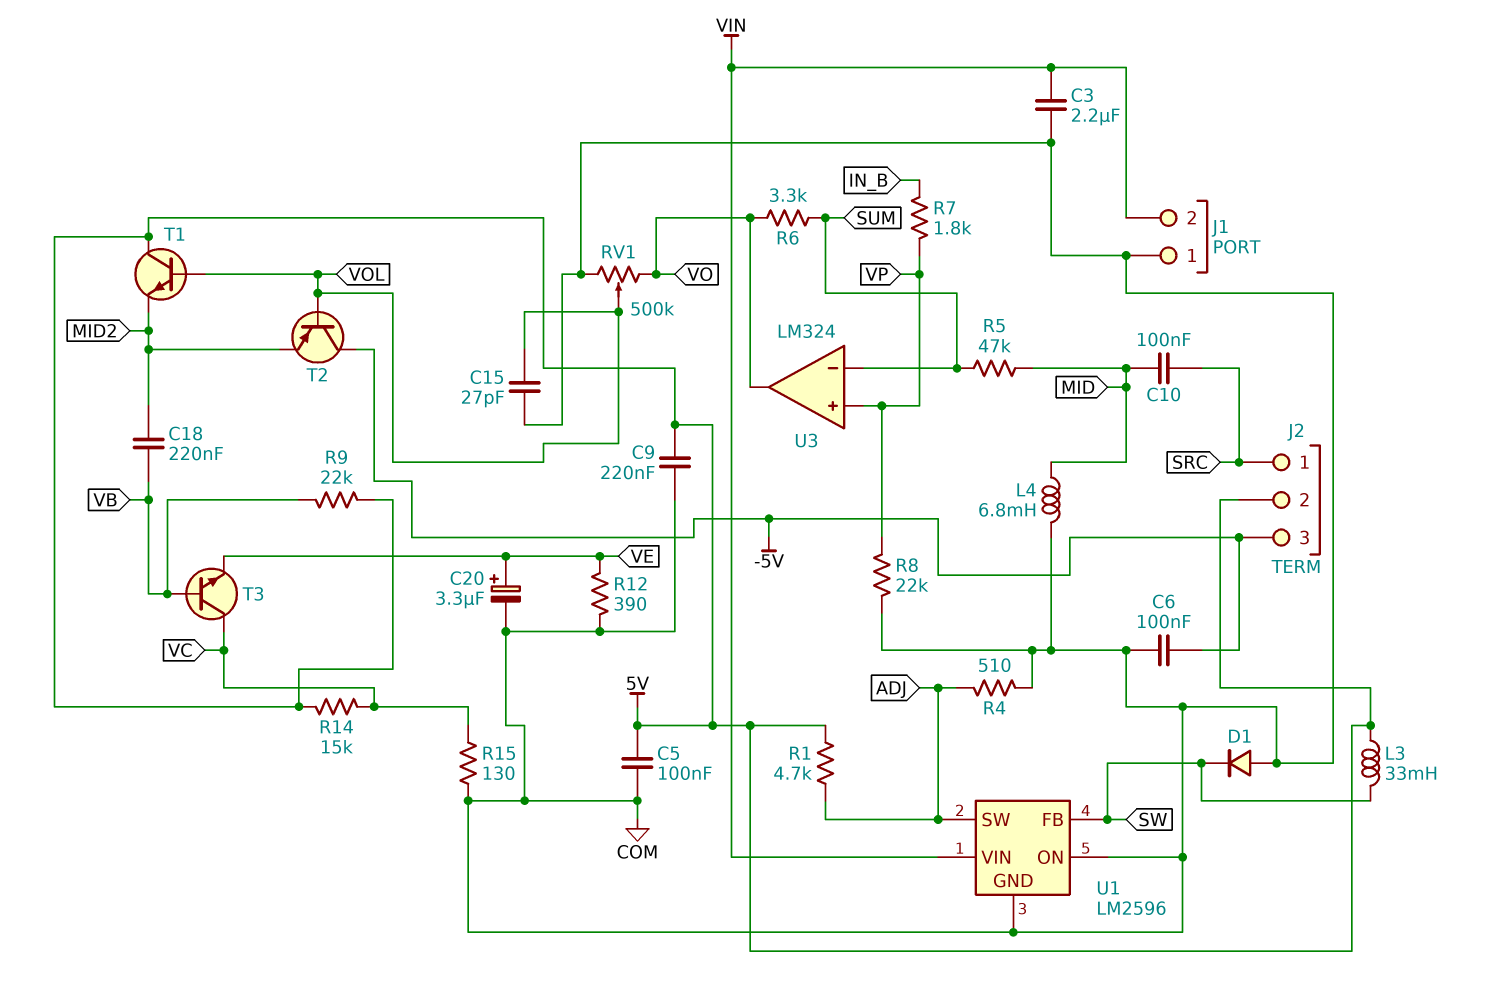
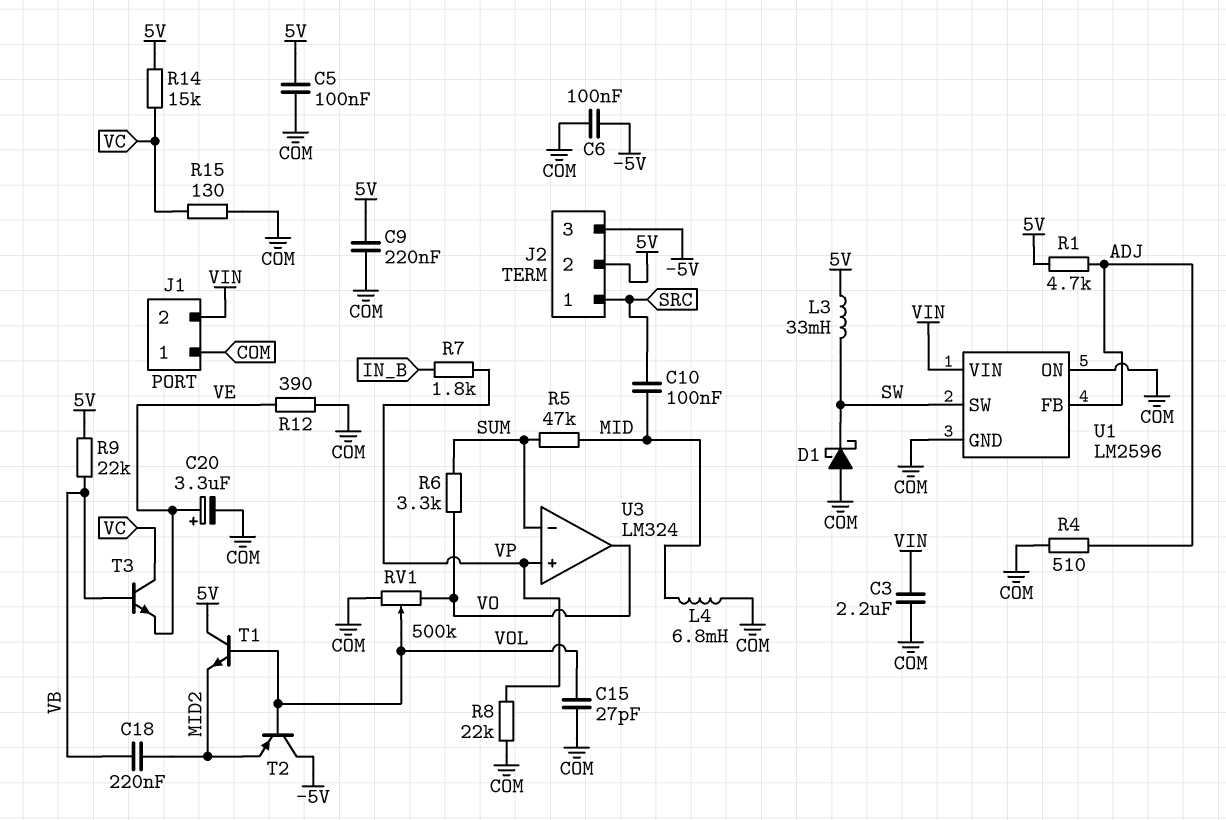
D1: diode (A COM, K SW) -> schottky (A COM, K SW)
U1 pin FB: SW -> ADJ
U1 pin SW: ADJ -> SW

